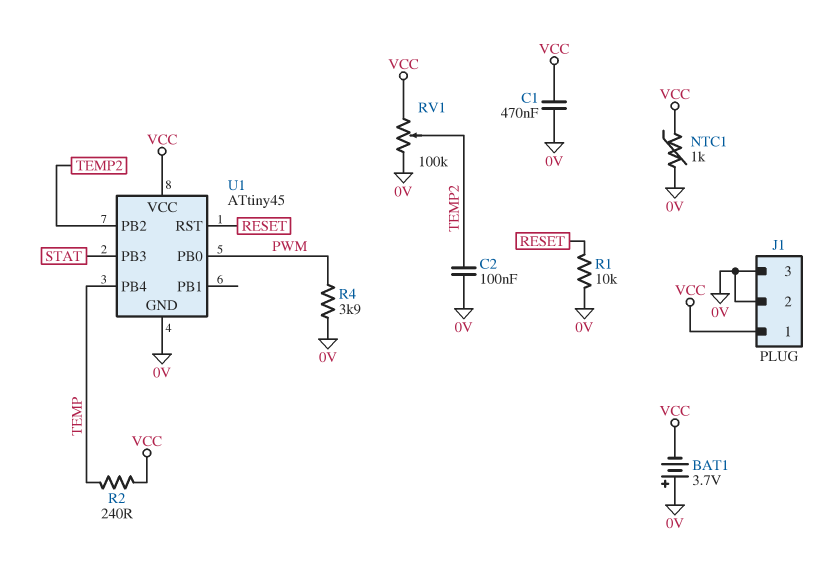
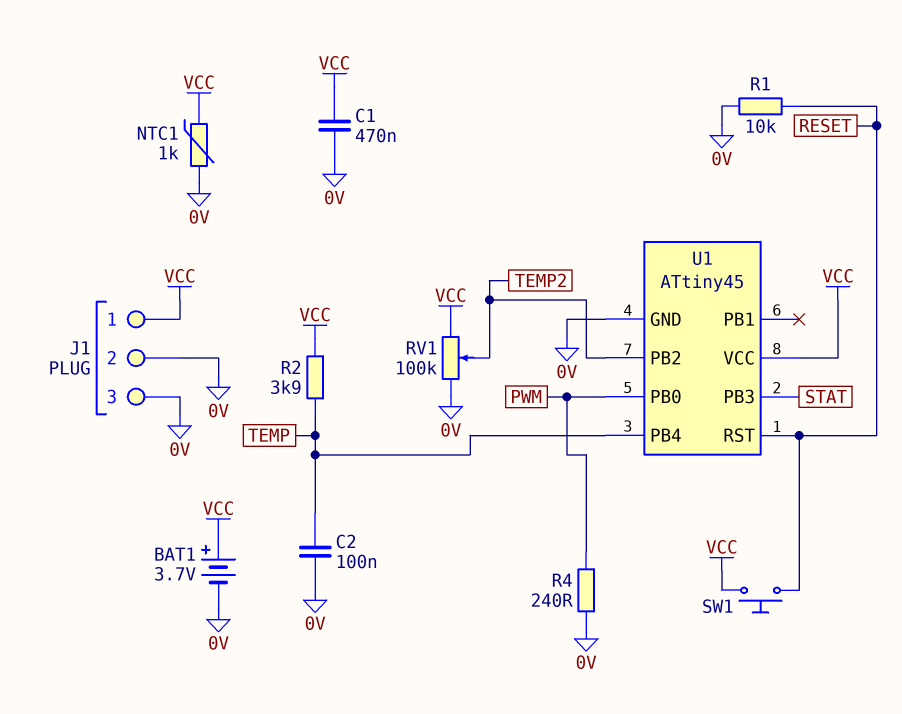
BAT1: 3.7V (plus 0V, minus VCC) -> 3.7V (plus VCC, minus 0V)
C2: 100nF (0V, TEMP2) -> 100nF (0V, TEMP)
R2: 240 (TEMP, VCC) -> 3.9k (TEMP, VCC)
R4: 3.9k (0V, PWM) -> 240 (0V, PWM)
SW1: none -> button (RESET, VCC)

